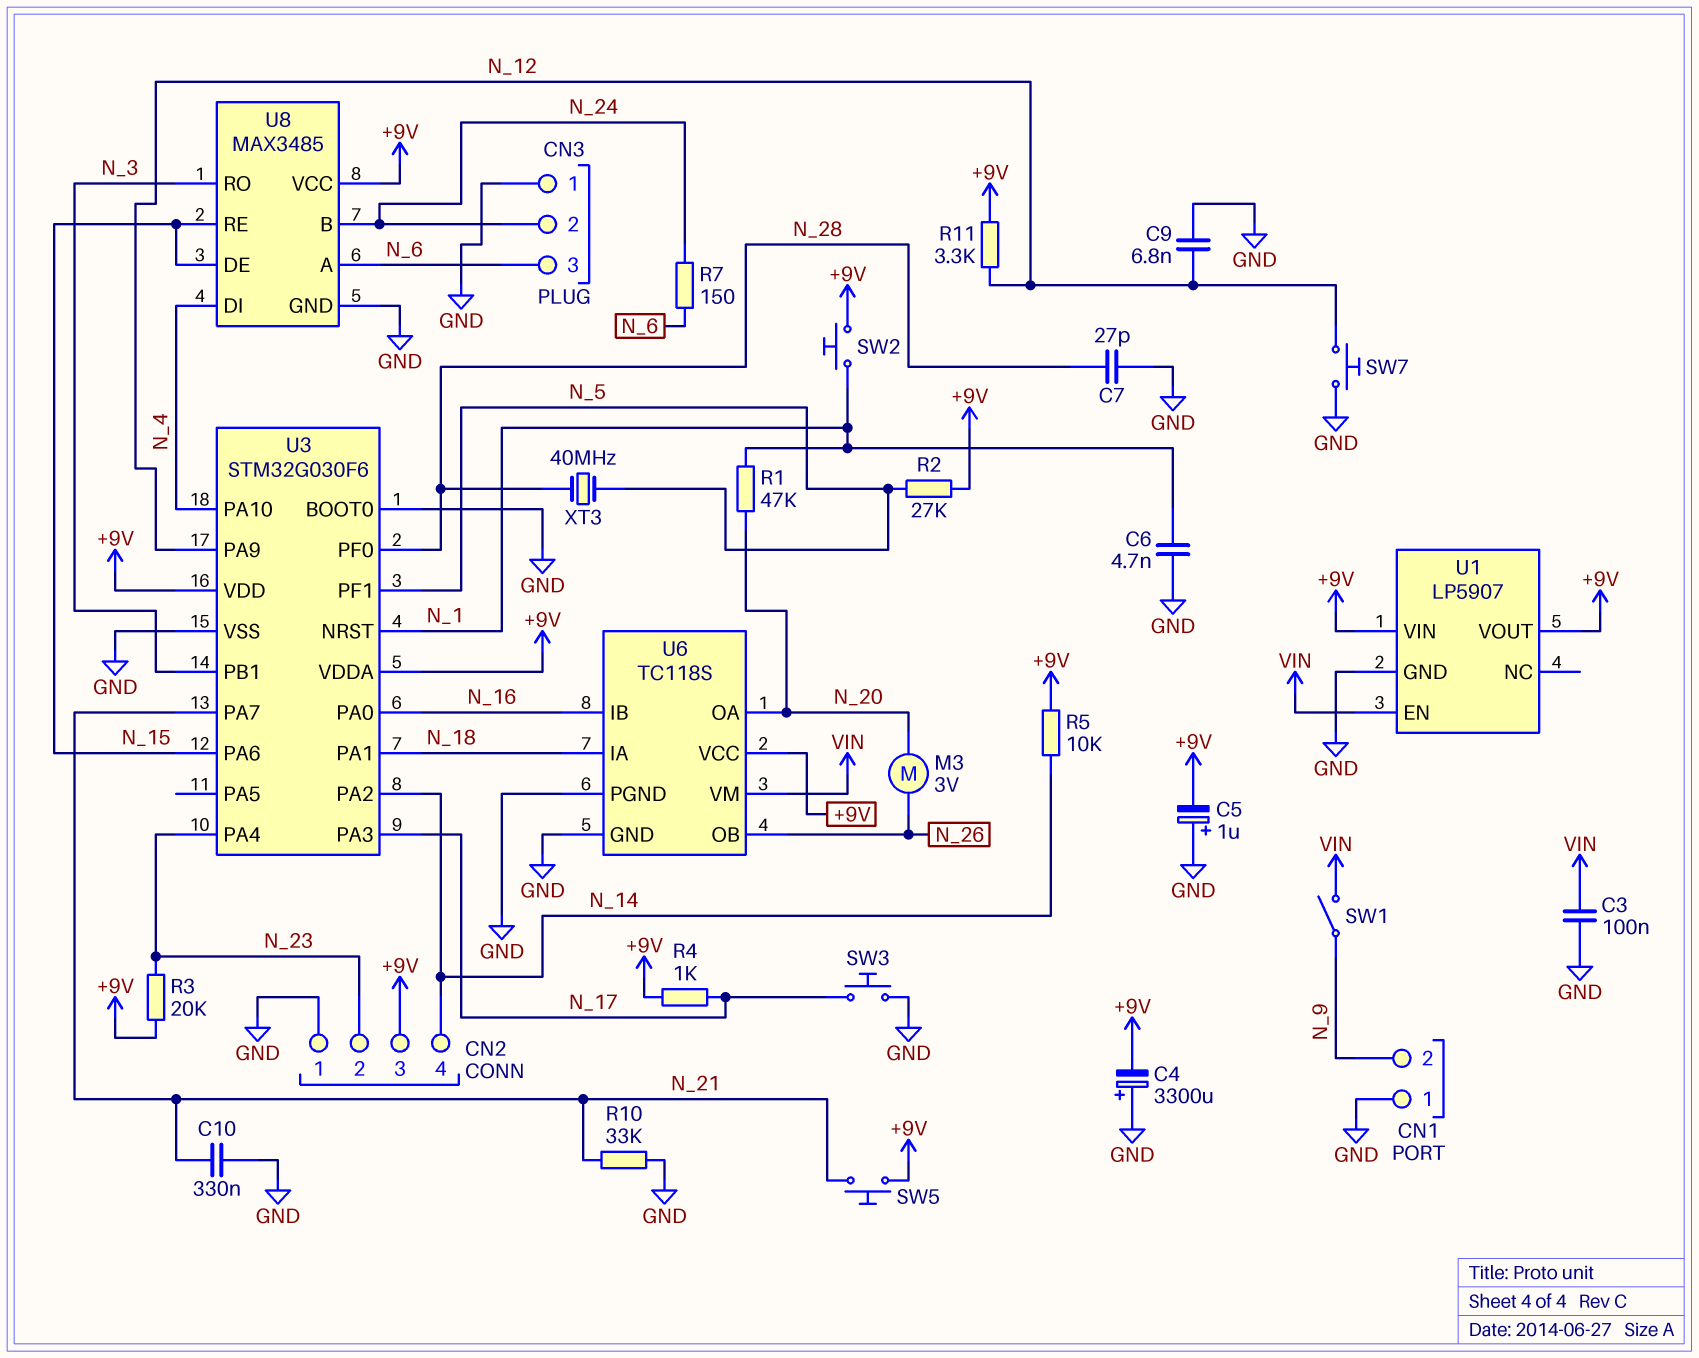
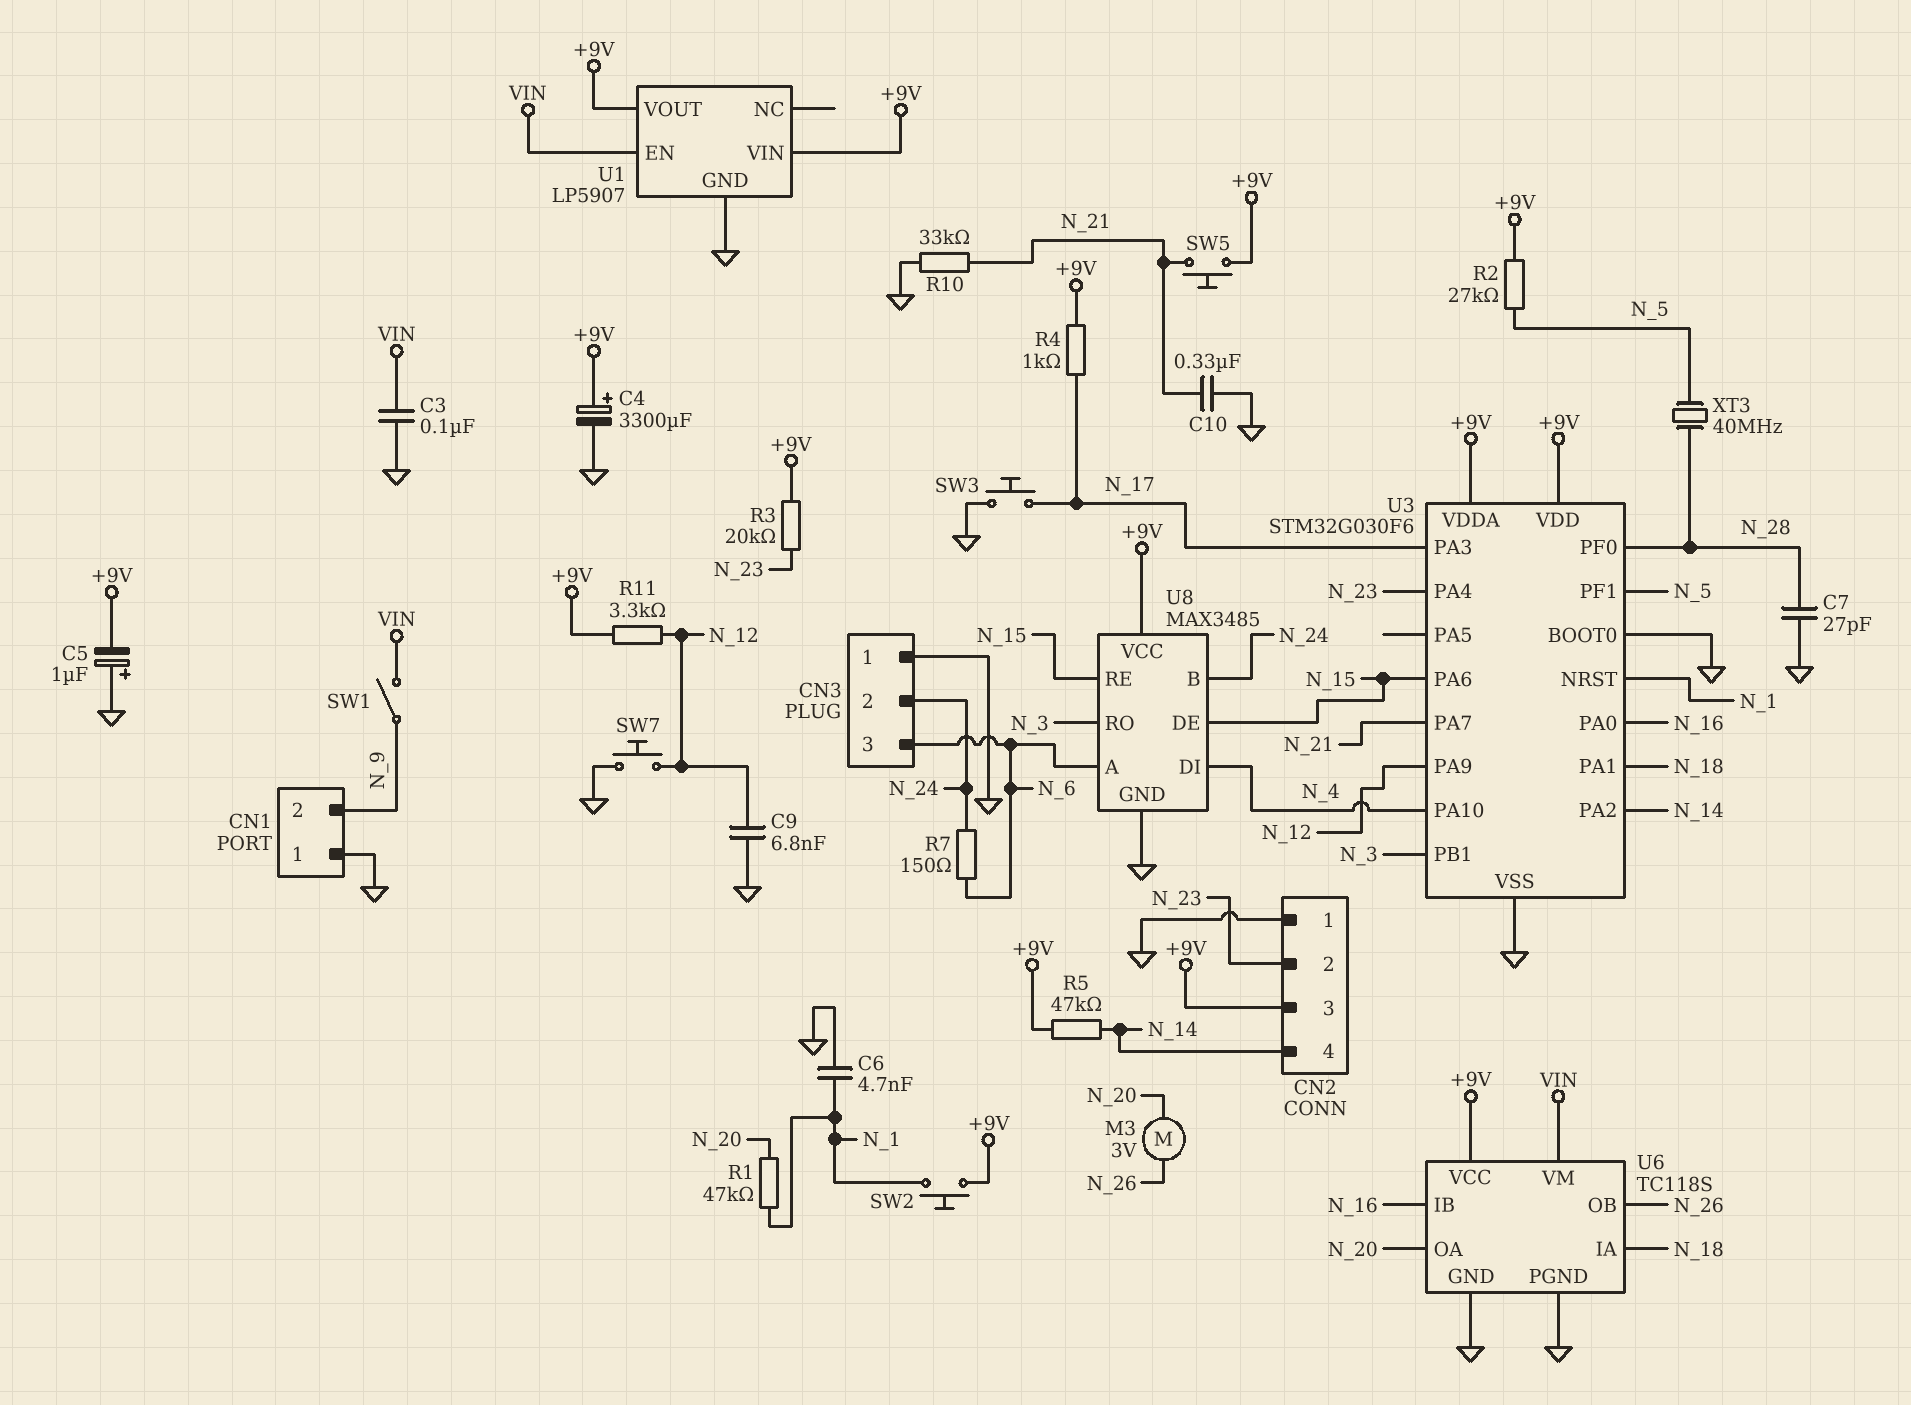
C4: 3300uF (plus GND, minus +9V) -> 3300uF (plus +9V, minus GND)
R5: 10k (+9V, N_14) -> 47k (+9V, N_14)

